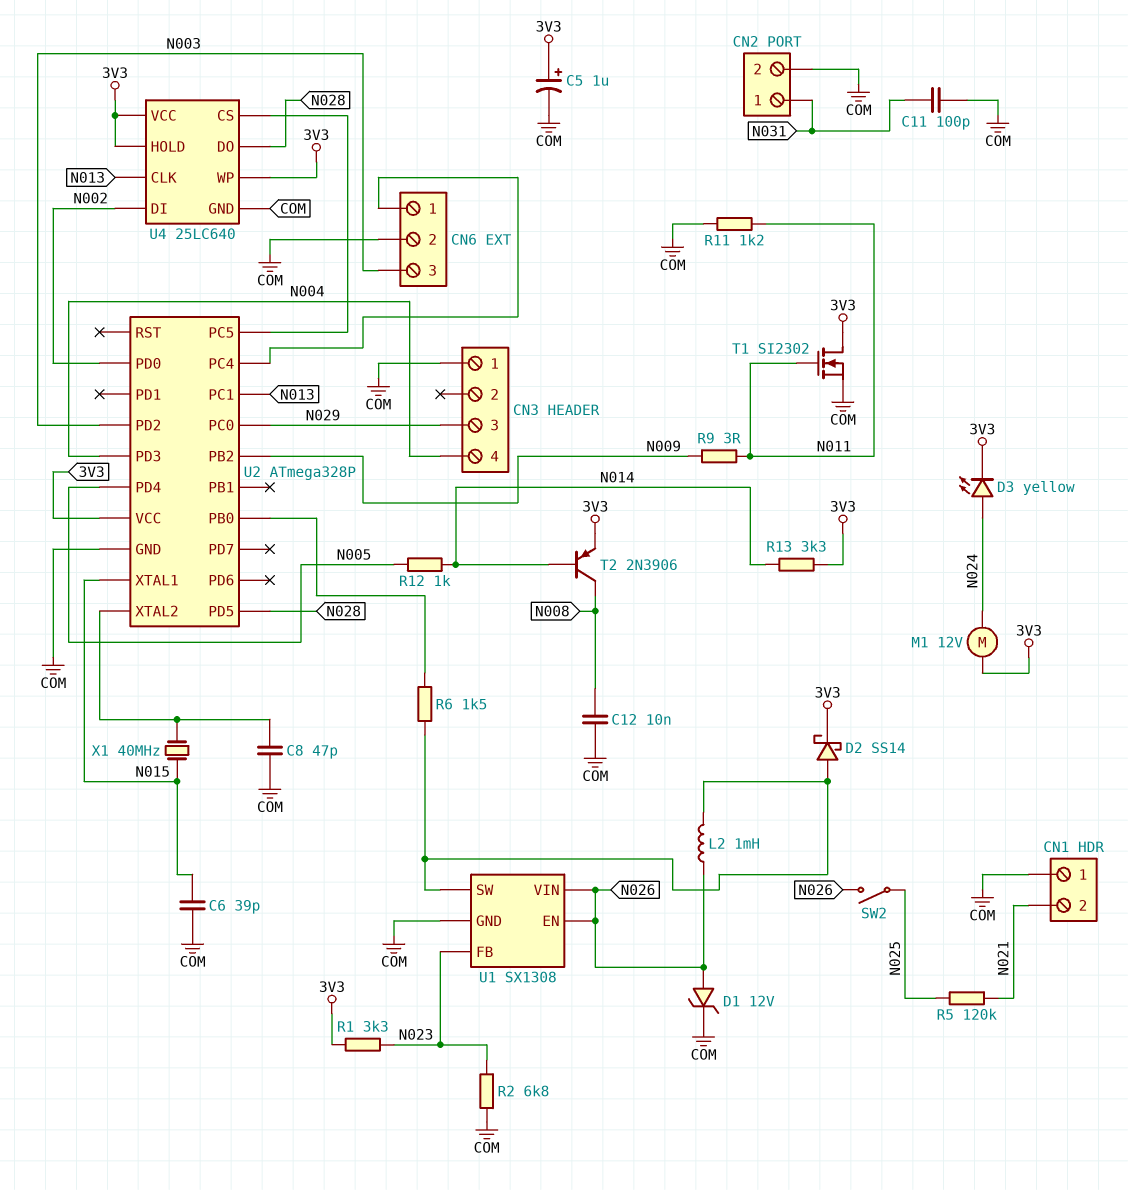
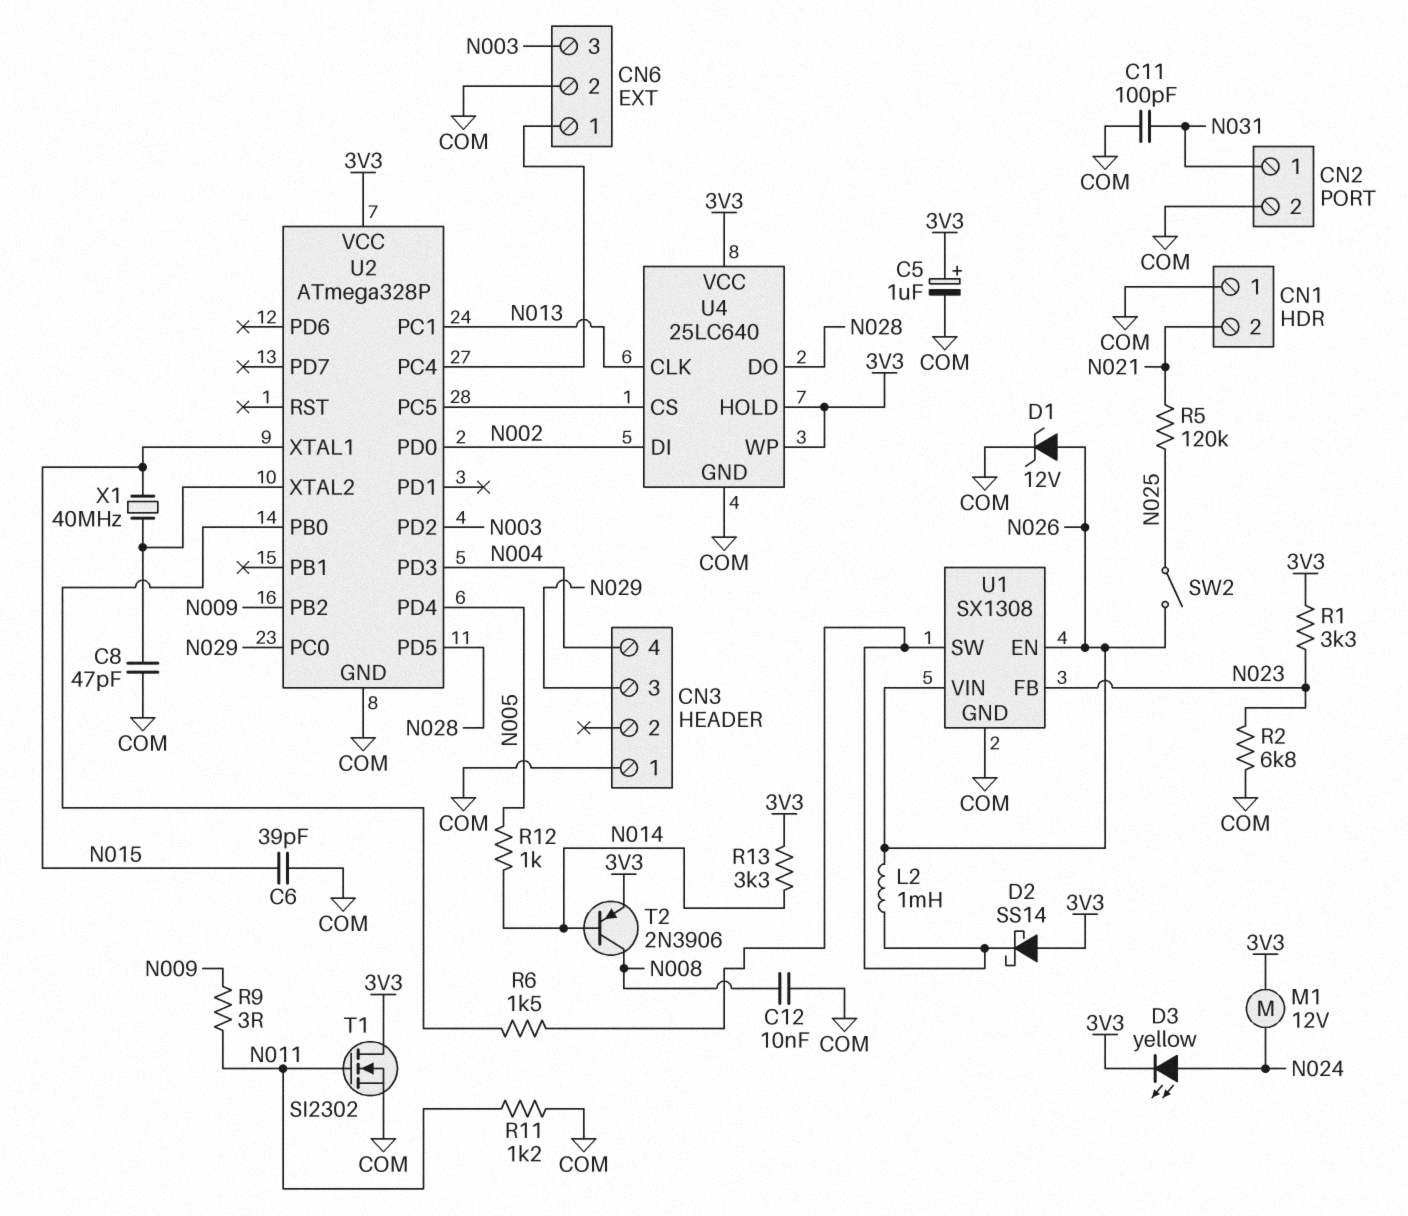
D2: schottky SS14 (A U1/SW, K 3V3) -> schottky SS14 (A 3V3, K U1/SW)

